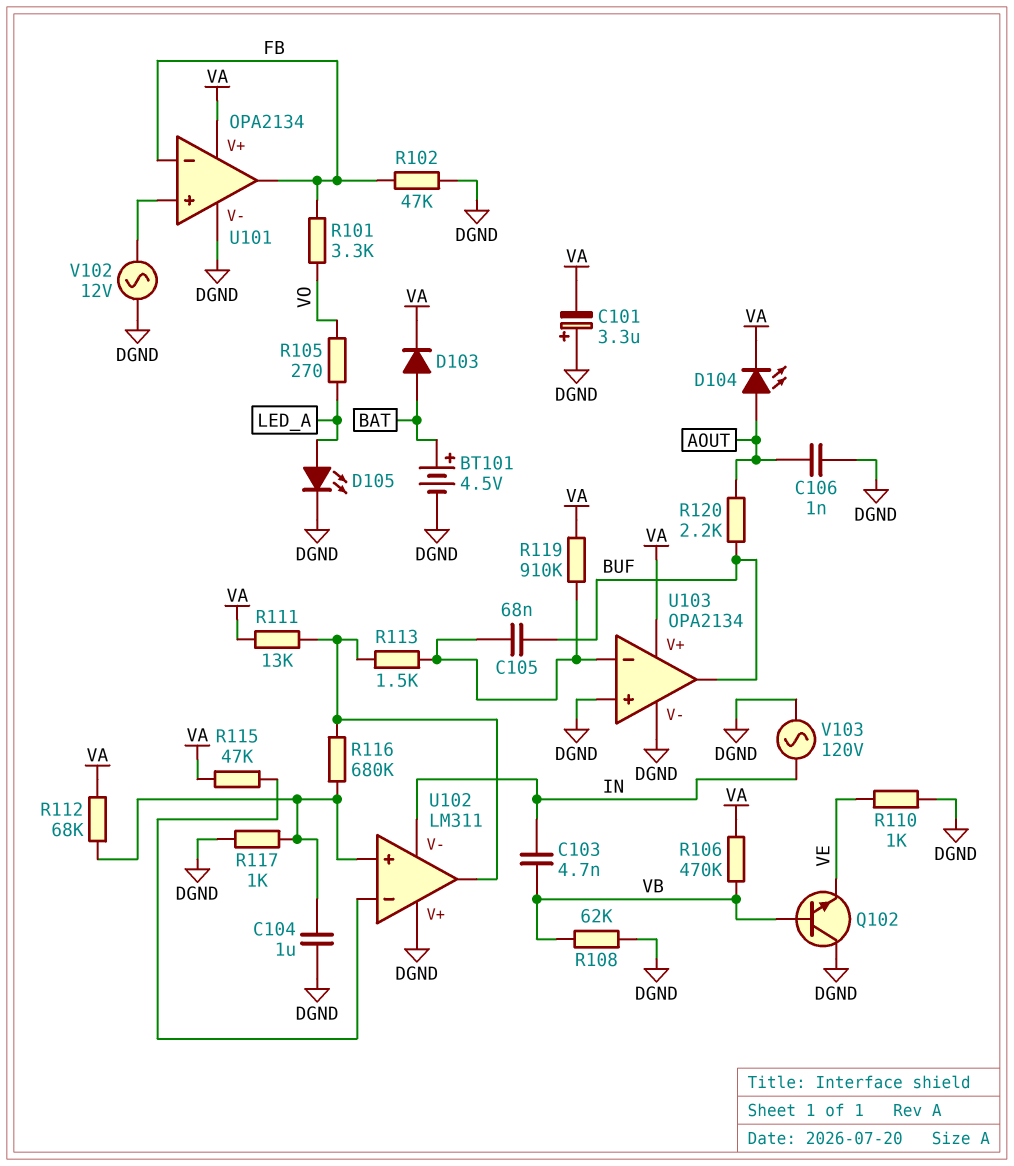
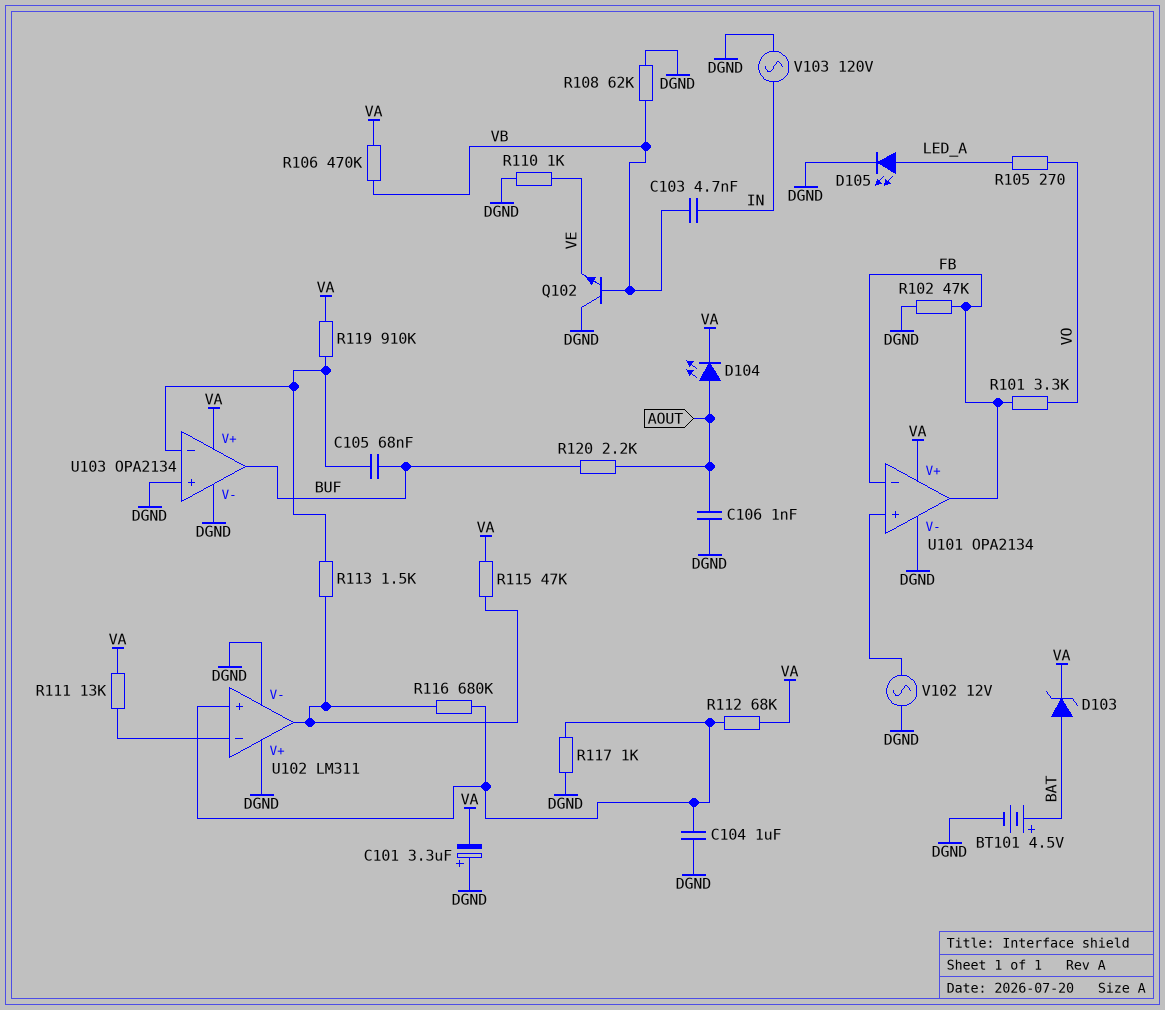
D103: diode (A BAT, K VA) -> zener (A BAT, K VA)
R111: 13k (U102/out, VA) -> 13k (U102/in-, VA)
R115: 47k (U102/in-, VA) -> 47k (U102/out, VA)
U102 pin V-: IN -> DGND

